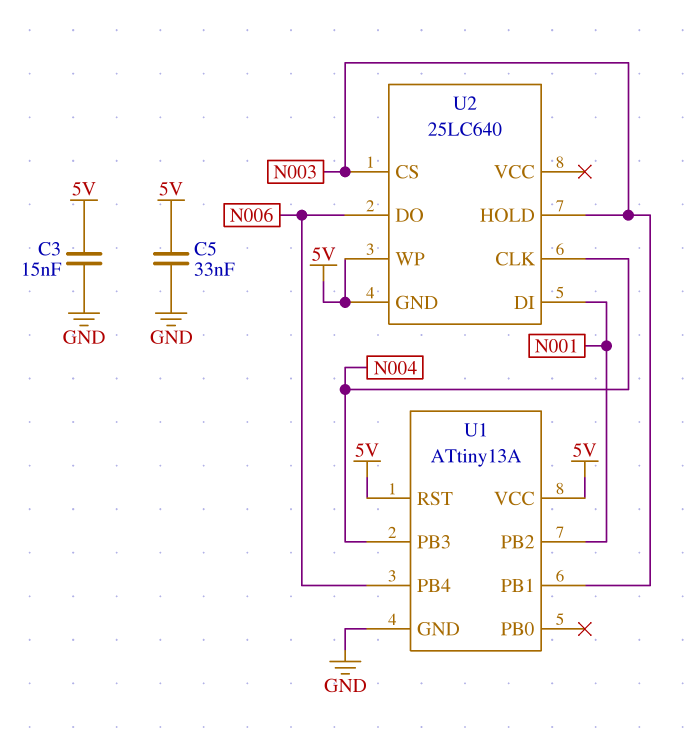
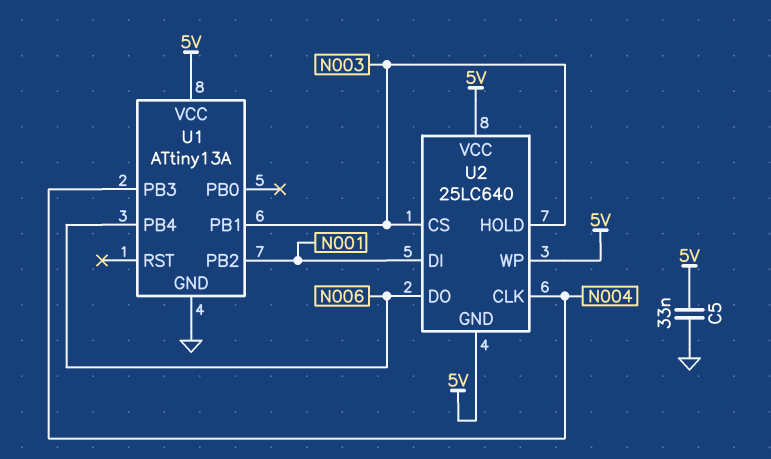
C3: 15nF (5V, GND) -> none
U1 pin RST: 5V -> none
U2 pin VCC: none -> 5V

